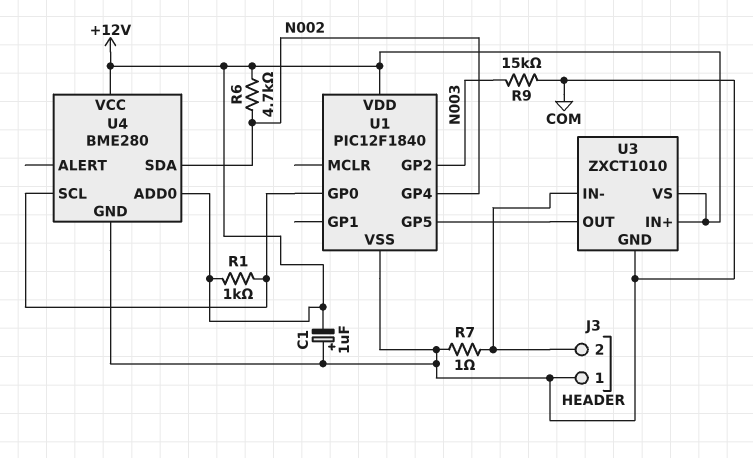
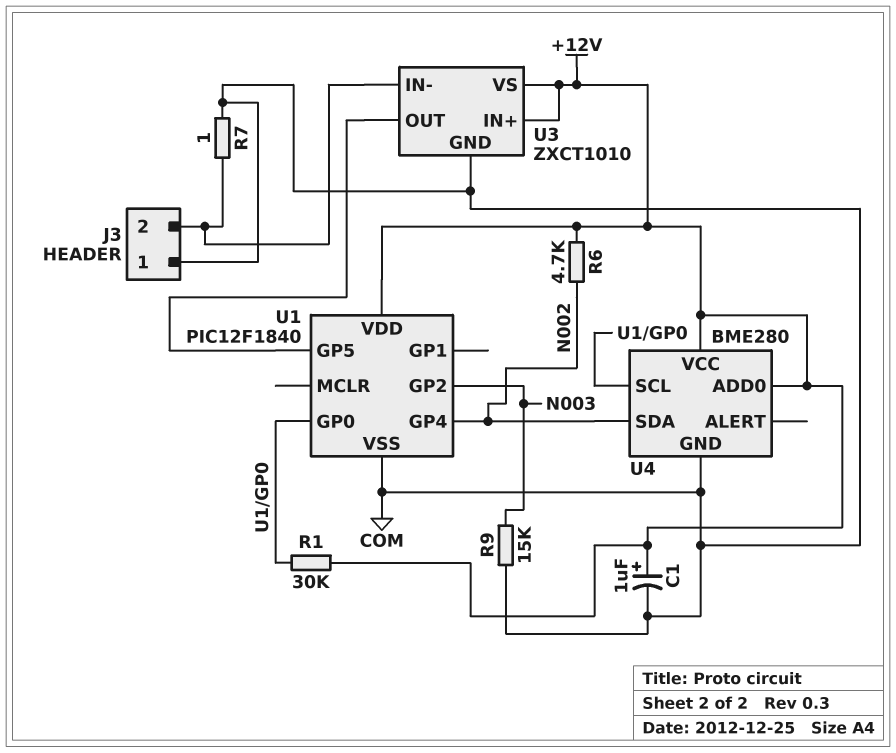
C1: 1uF (plus COM, minus +12V) -> 1uF (plus +12V, minus COM)
R1: 1k (+12V, U1/GP0) -> 30k (+12V, U1/GP0)

